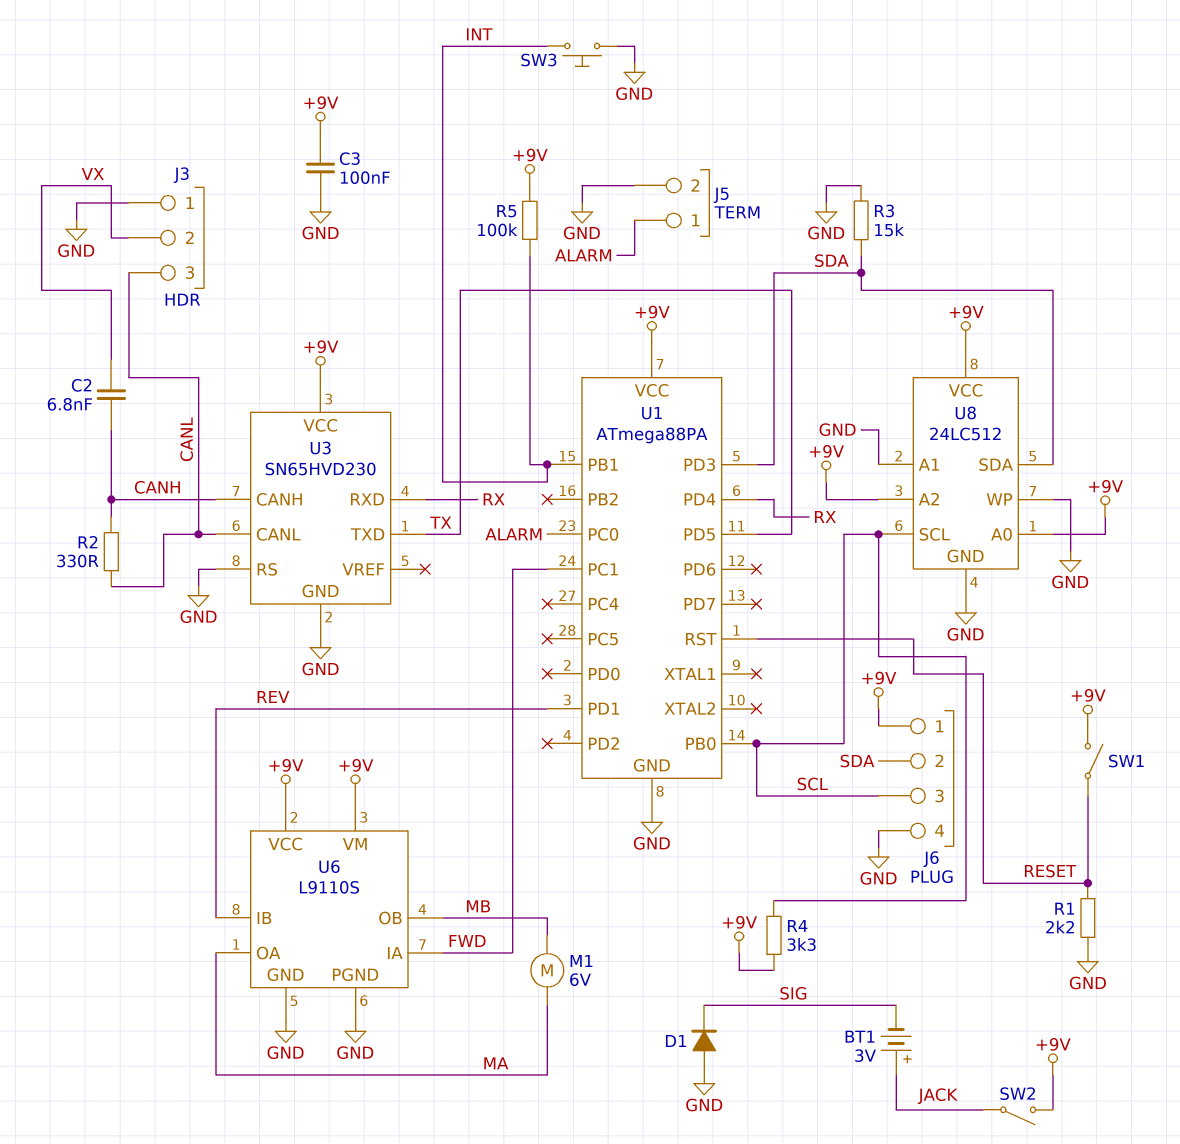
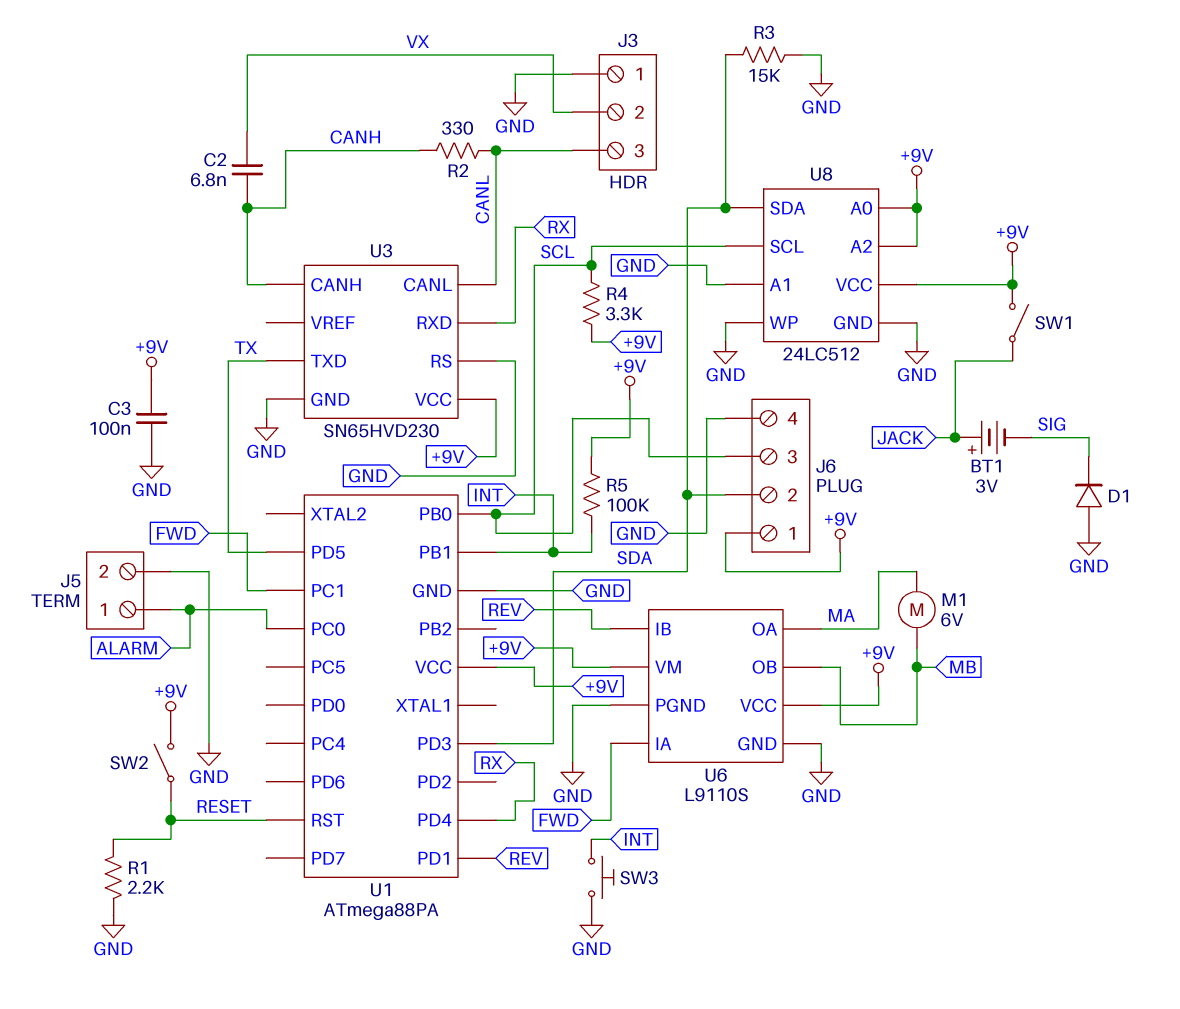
SW1: switch (+9V, RESET) -> switch (+9V, JACK)
SW2: switch (+9V, JACK) -> switch (+9V, RESET)

